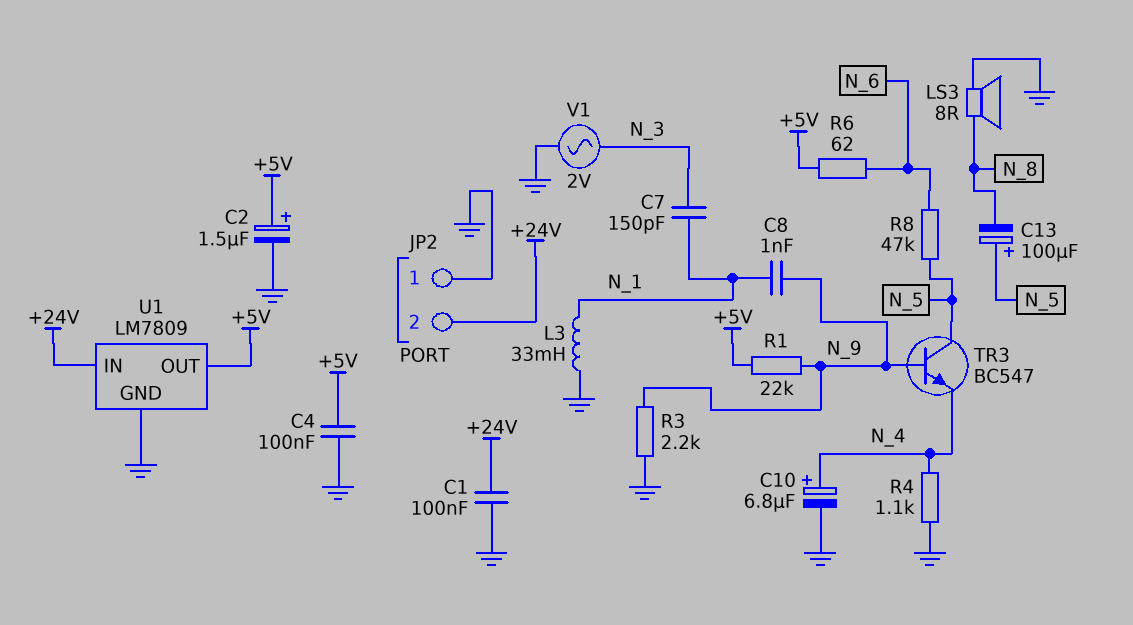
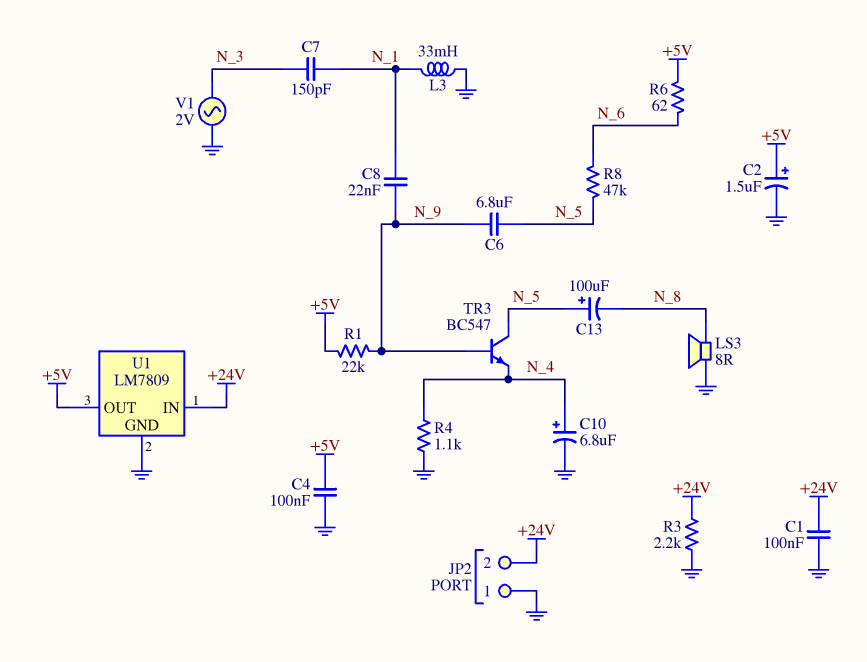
C6: none -> 6.8uF (N_5, N_9)
C8: 1nF (N_1, N_9) -> 22nF (N_1, N_9)
R3: 2.2k (GND, N_9) -> 2.2k (+24V, GND)

